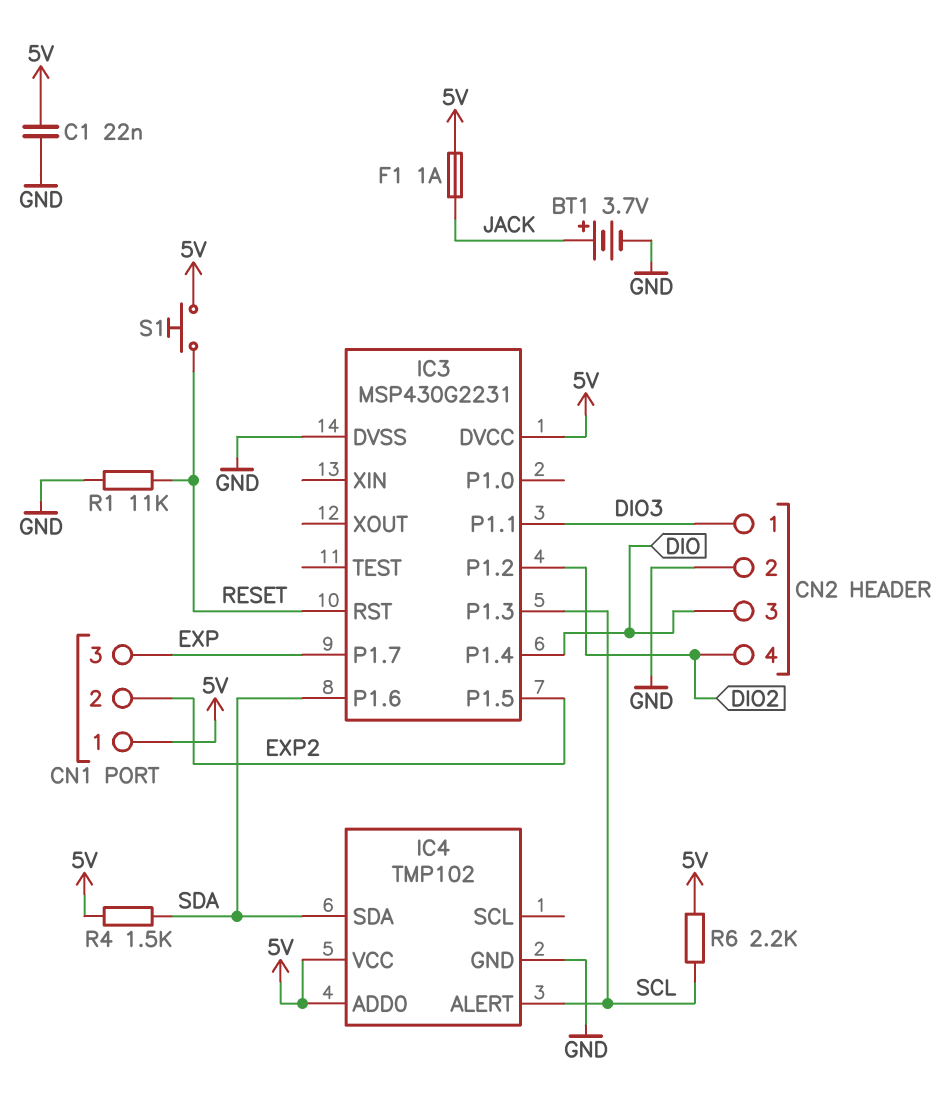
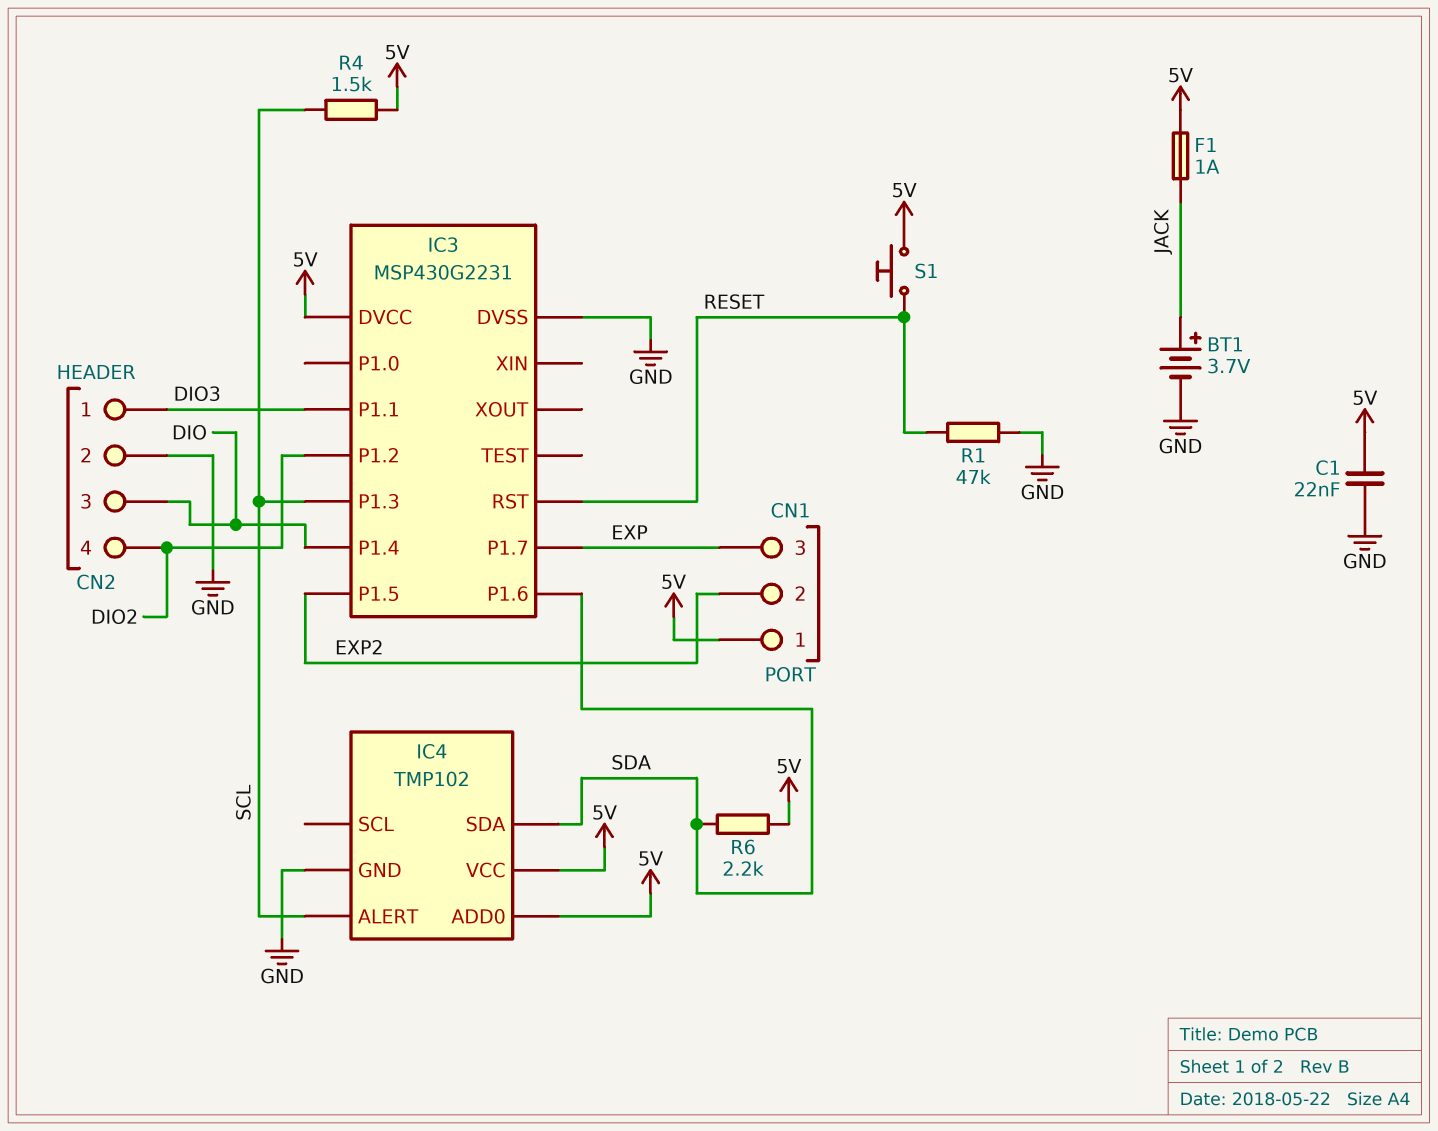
R1: 11k (GND, RESET) -> 47k (GND, RESET)
R4: 1.5k (5V, SDA) -> 1.5k (5V, SCL)
R6: 2.2k (5V, SCL) -> 2.2k (5V, SDA)

